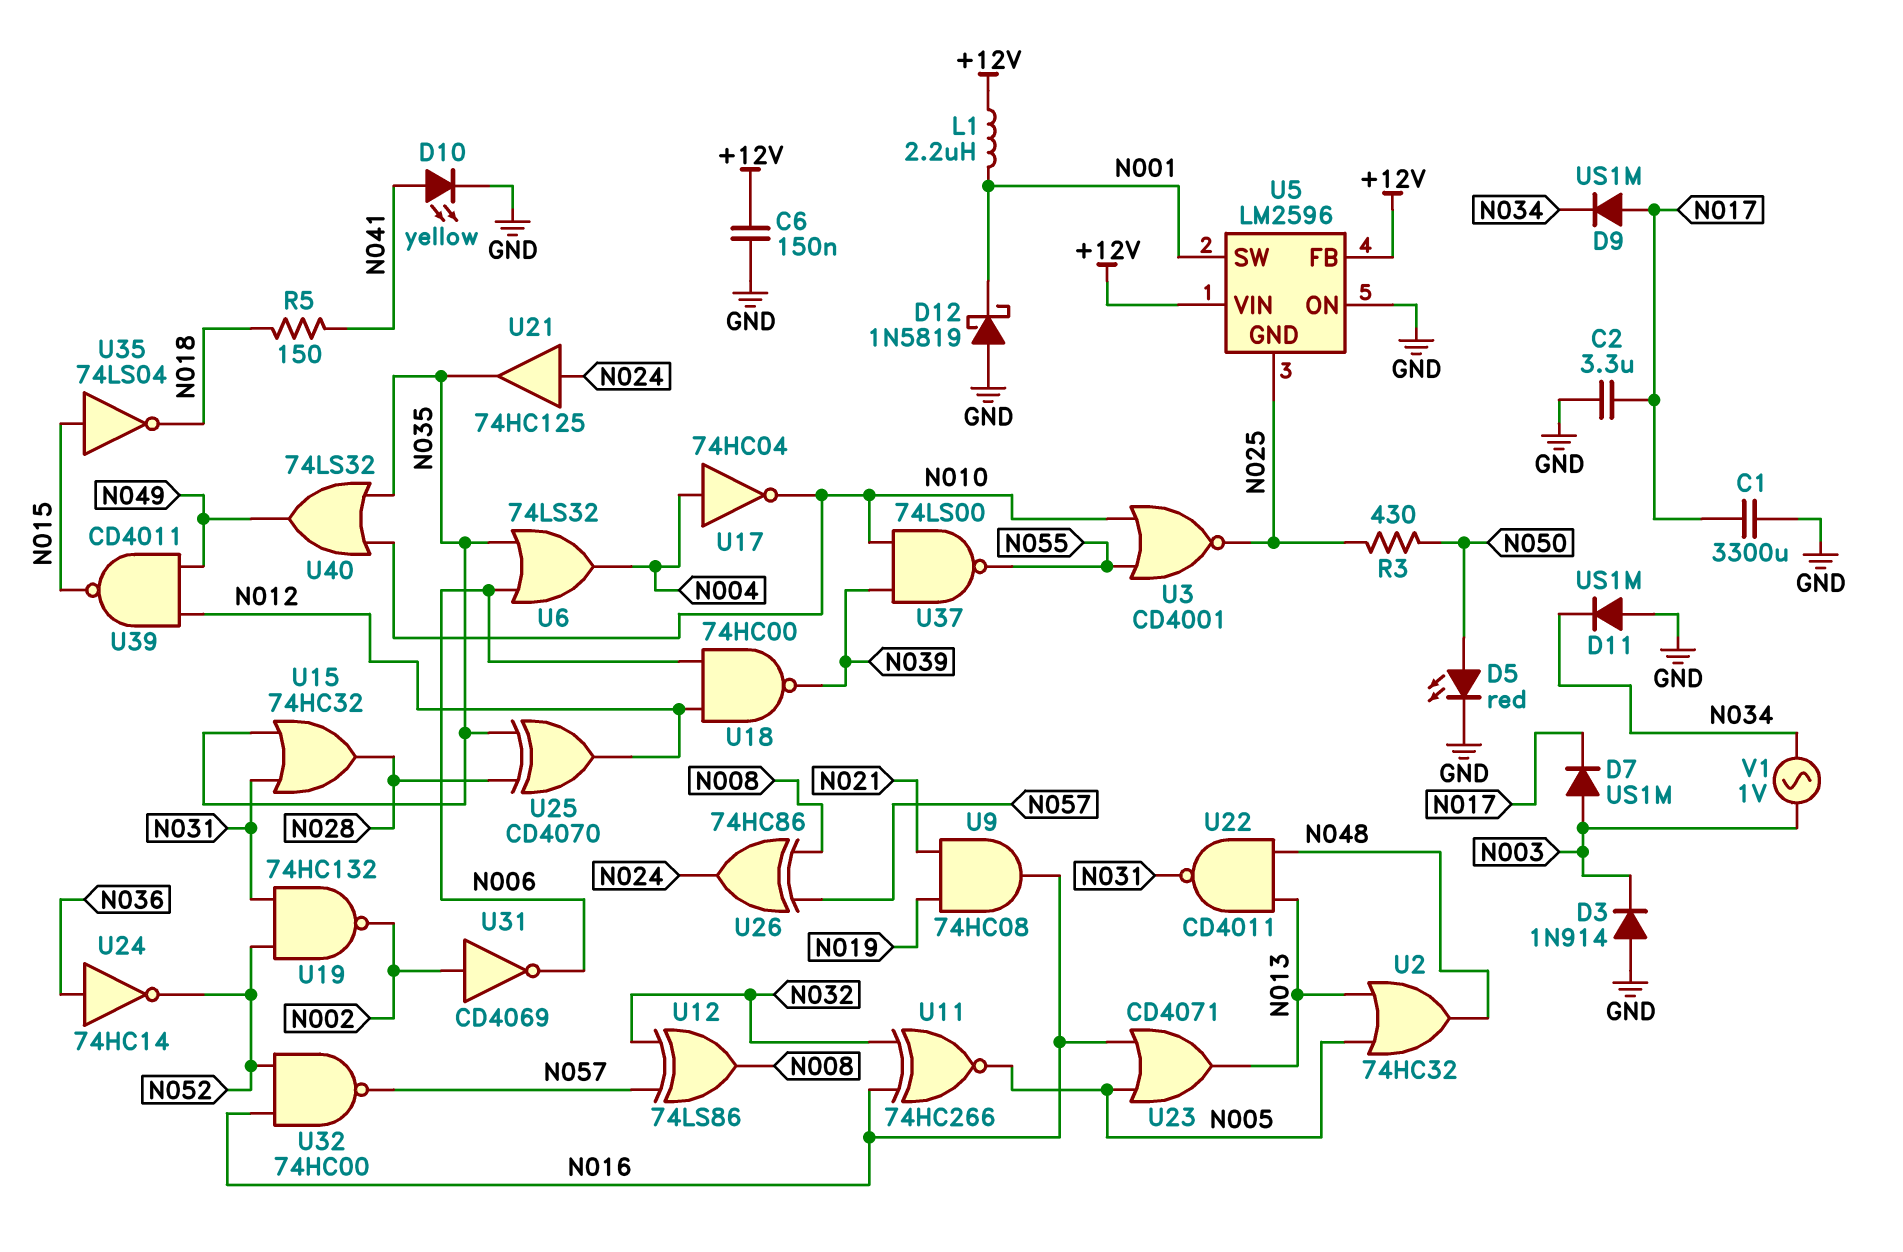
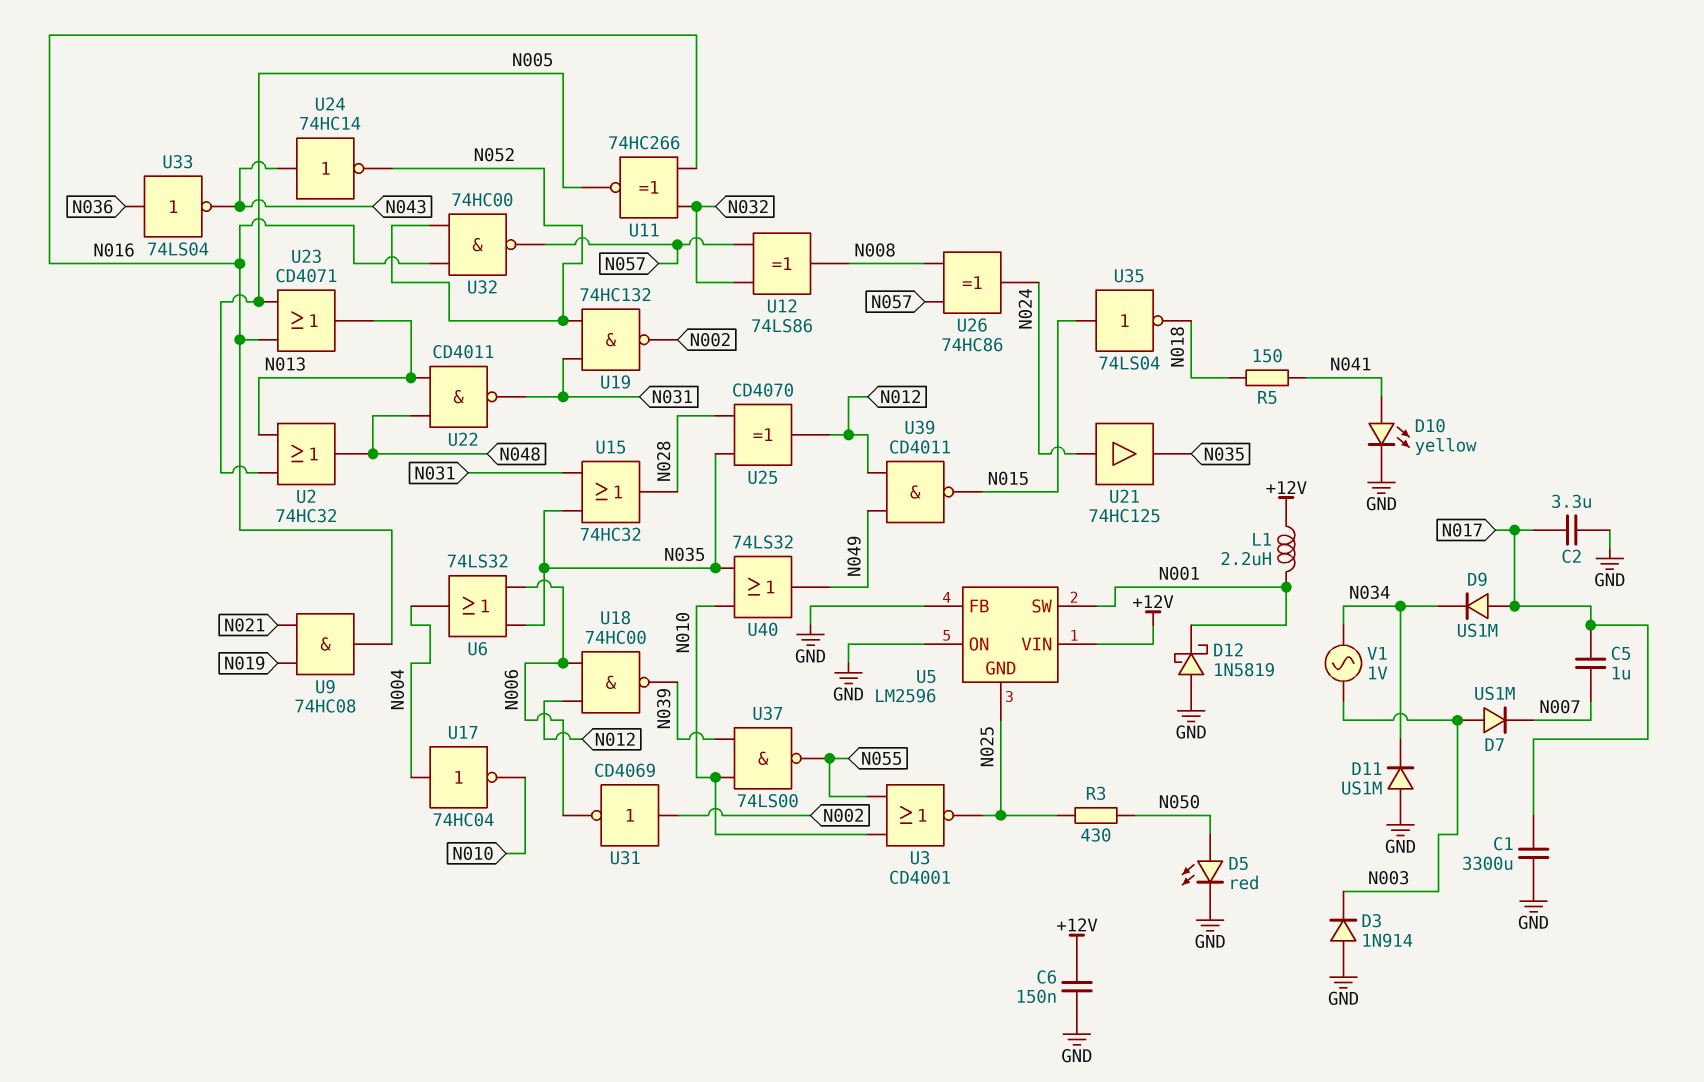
C5: none -> 1uF (N007, N017)
D7: diode US1M (A N003, K N017) -> diode US1M (A N003, K N007)
U5 pin FB: +12V -> GND
U24: NOT 74HC14 (in N036, out N052) -> NOT 74HC14 (in N043, out N052)
U33: none -> NOT 74LS04 (in N036, out N043)

